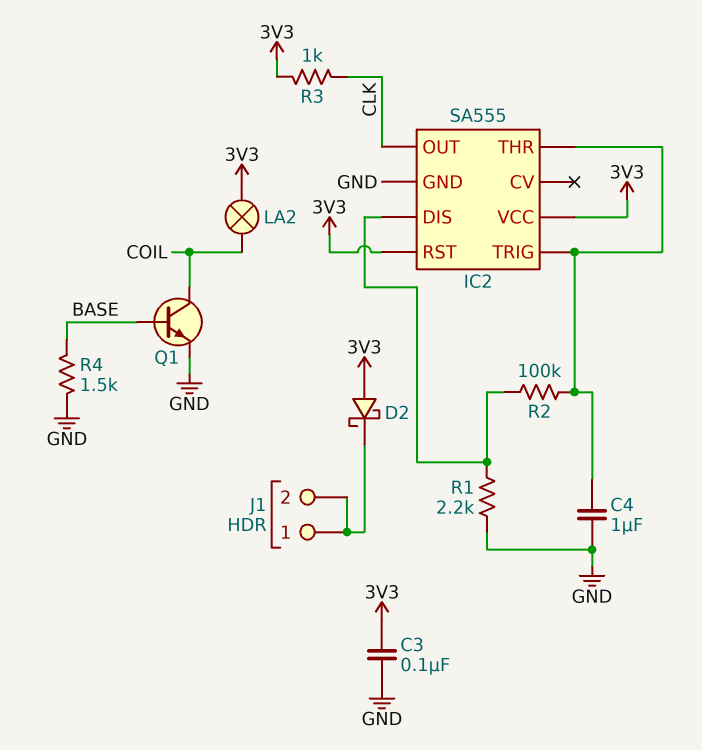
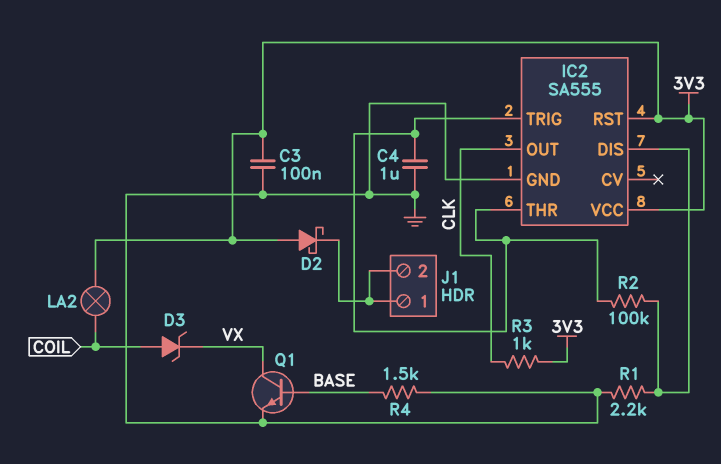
D3: none -> zener (A COIL, K VX)
Q1: NPN (B BASE, C COIL, E GND) -> NPN (B BASE, C VX, E GND)

